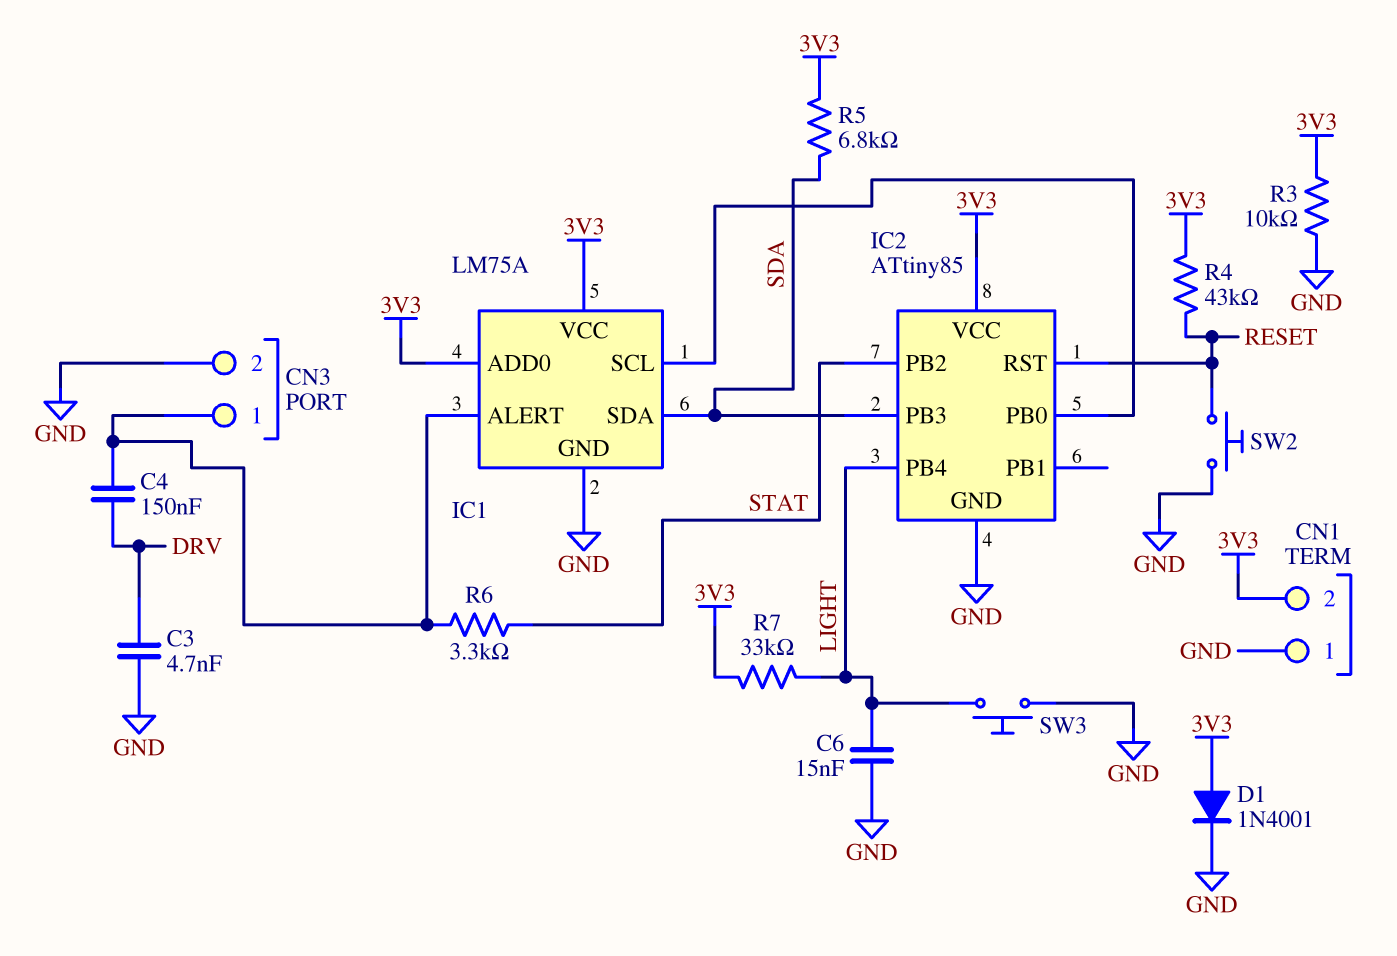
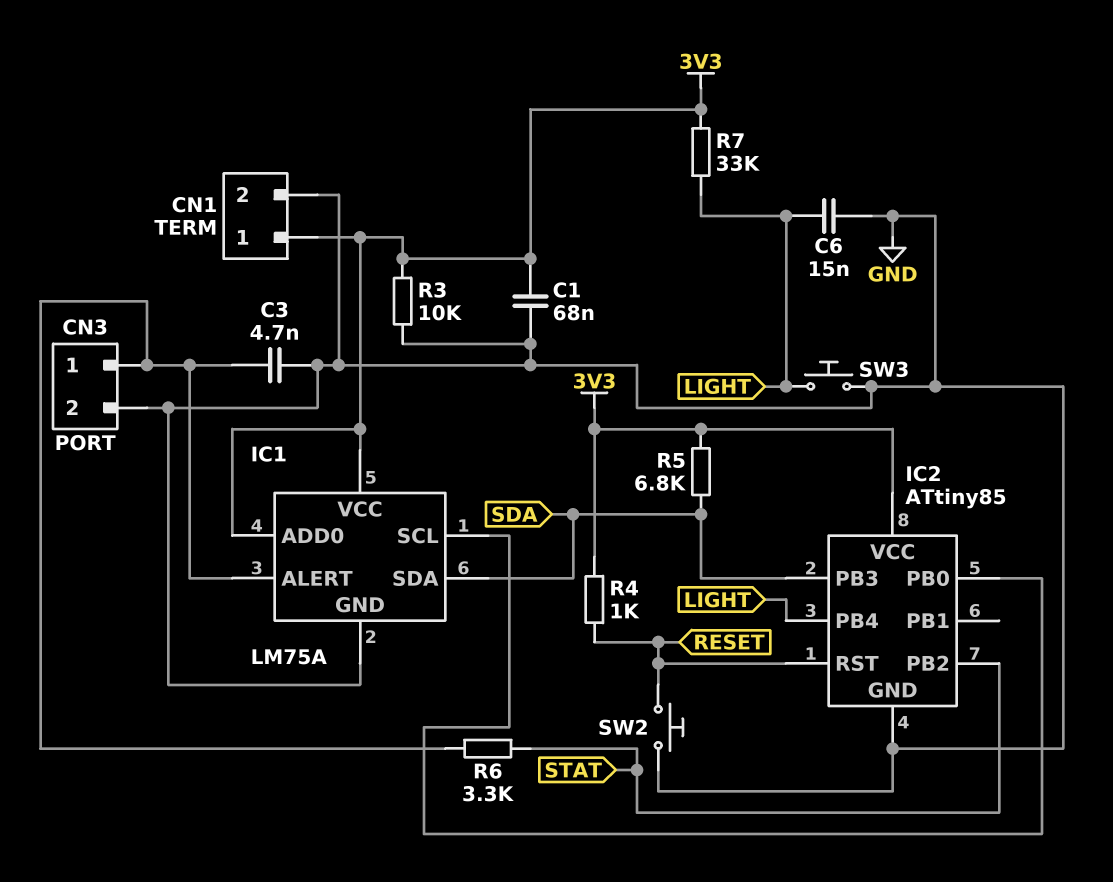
C1: none -> 68nF (3V3, GND)
C3: 4.7nF (DRV, GND) -> 4.7nF (CN3/1, GND)
C4: 150nF (CN3/1, DRV) -> none
CN1 pin 1: GND -> 3V3
CN1 pin 2: 3V3 -> GND
D1: diode 1N4001 (A 3V3, K GND) -> none
R4: 43k (3V3, RESET) -> 1k (3V3, RESET)

